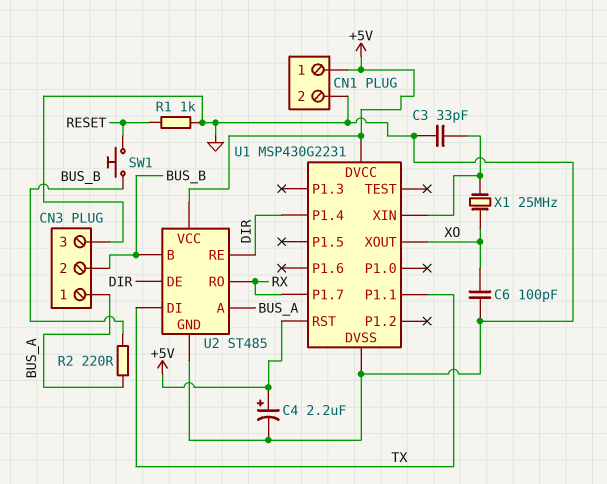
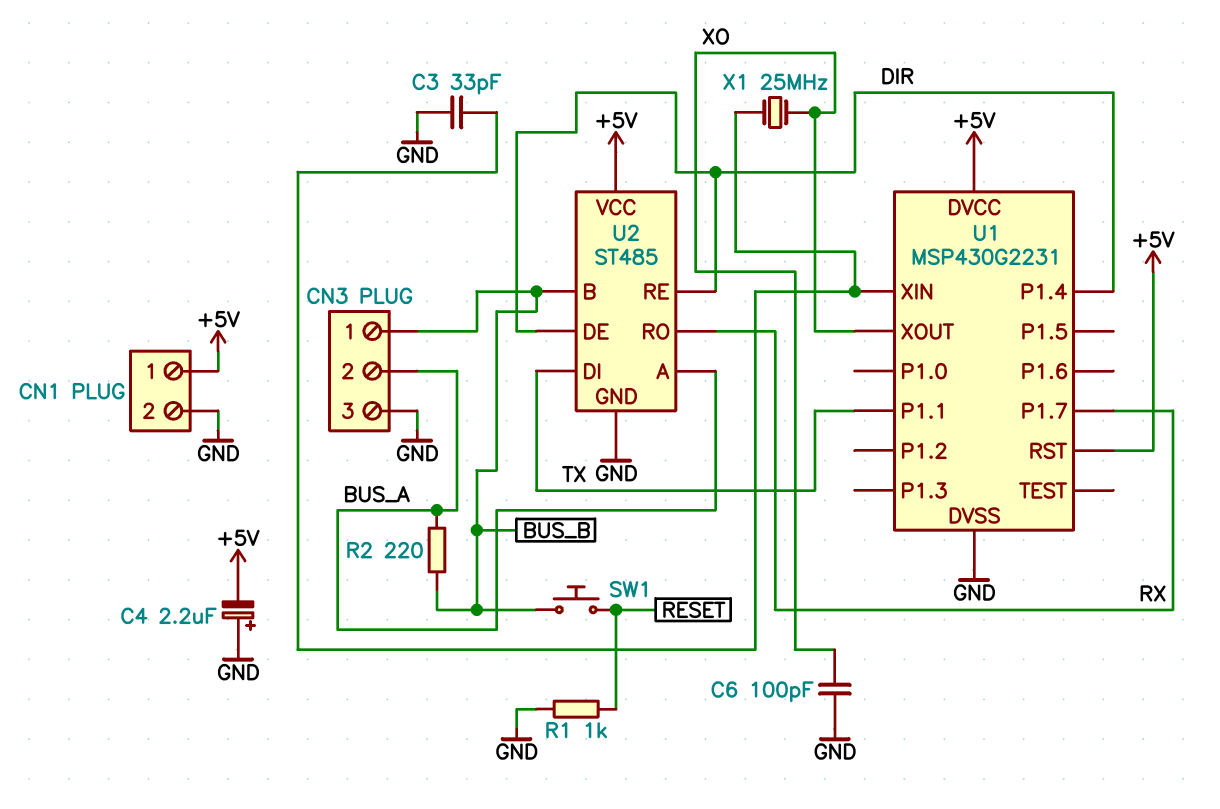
C4: 2.2uF (plus +5V, minus GND) -> 2.2uF (plus GND, minus +5V)
CN3 pin 1: BUS_A -> BUS_B
CN3 pin 2: BUS_B -> BUS_A

